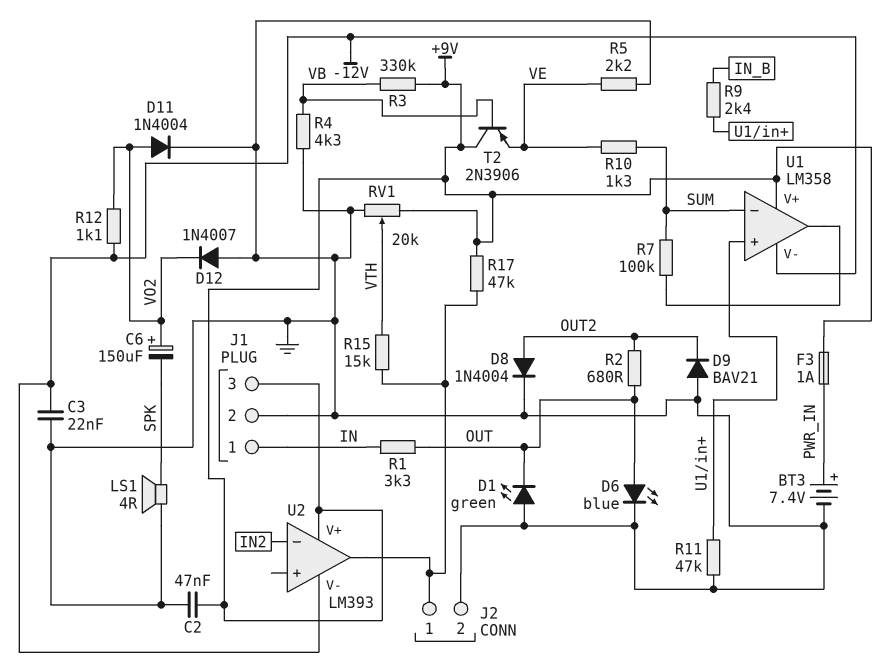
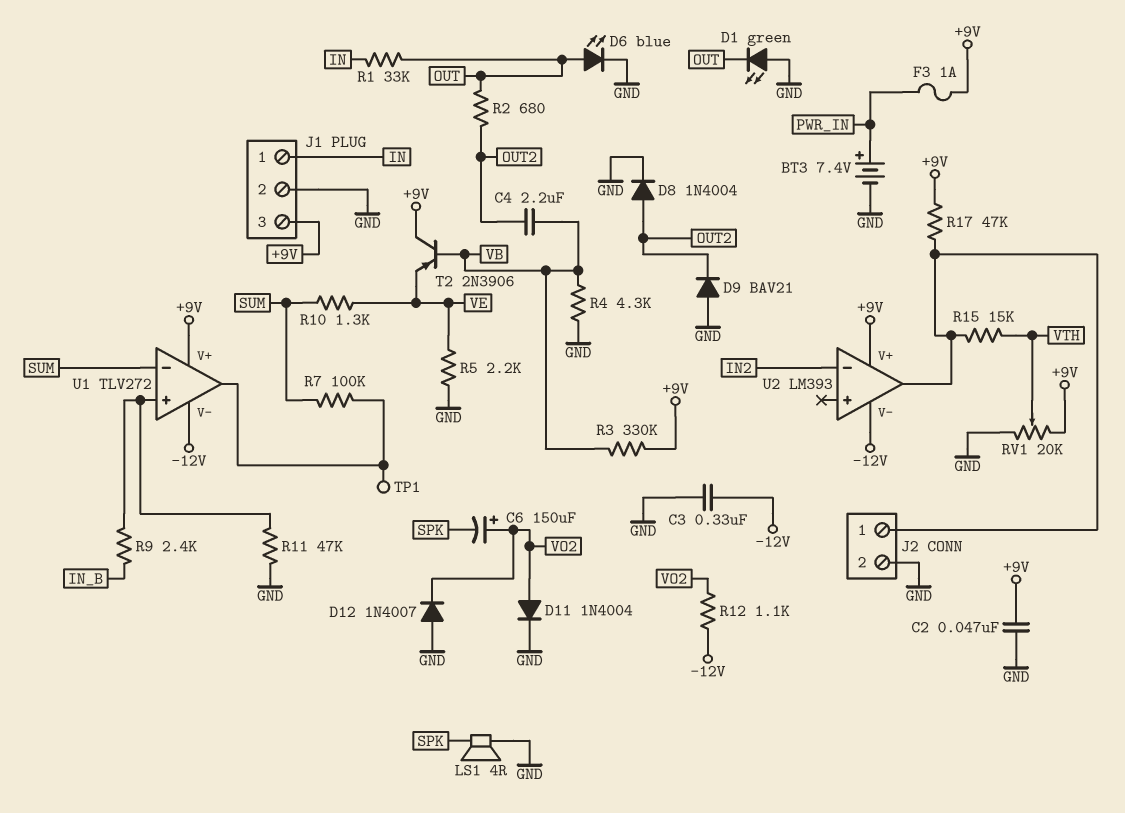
C3: 22nF (-12V, GND) -> 330nF (-12V, GND)
C4: none -> 2.2uF (OUT2, VB)
R1: 3.3k (IN, OUT) -> 33k (IN, OUT)
TP1: none -> test point (U1/out)
U1: LM358 -> TLV272

